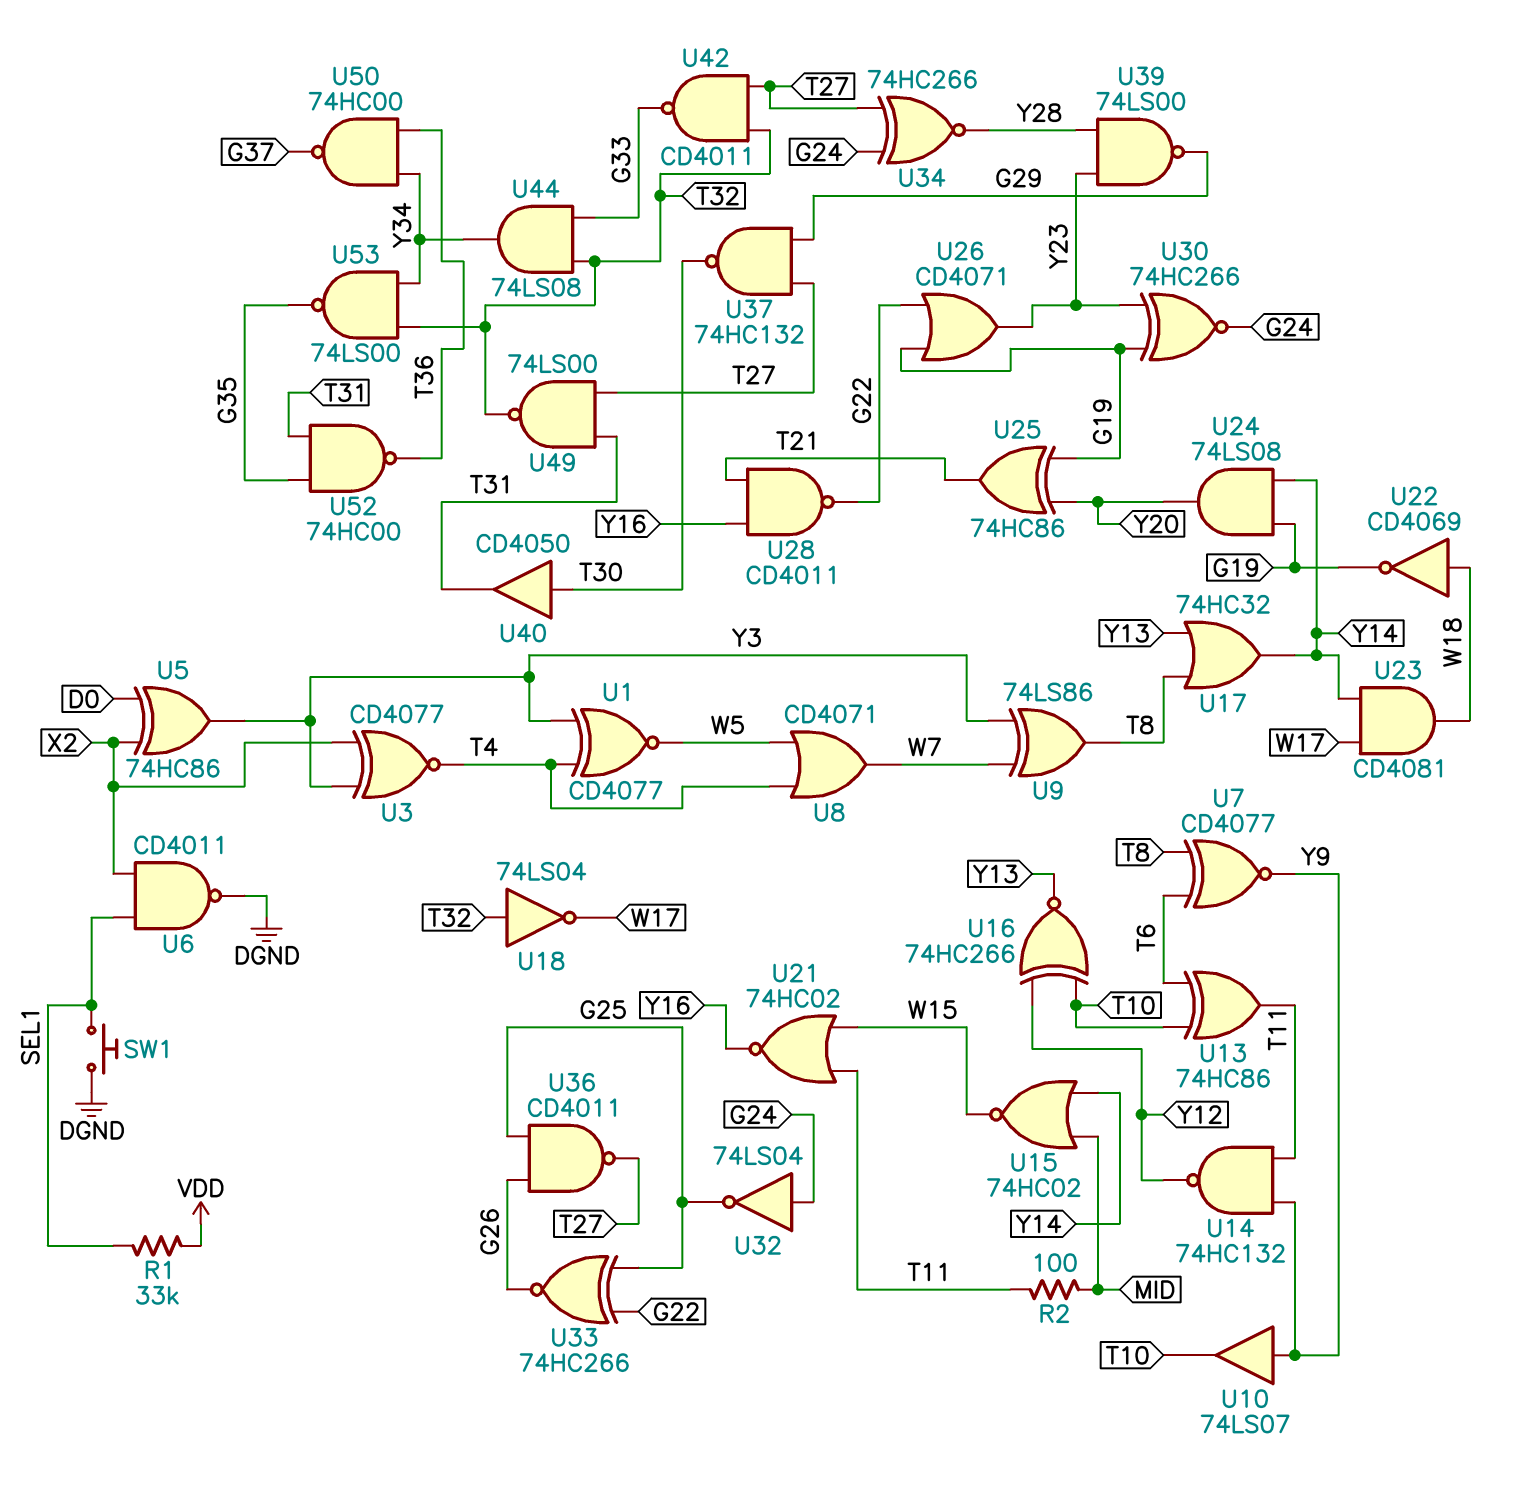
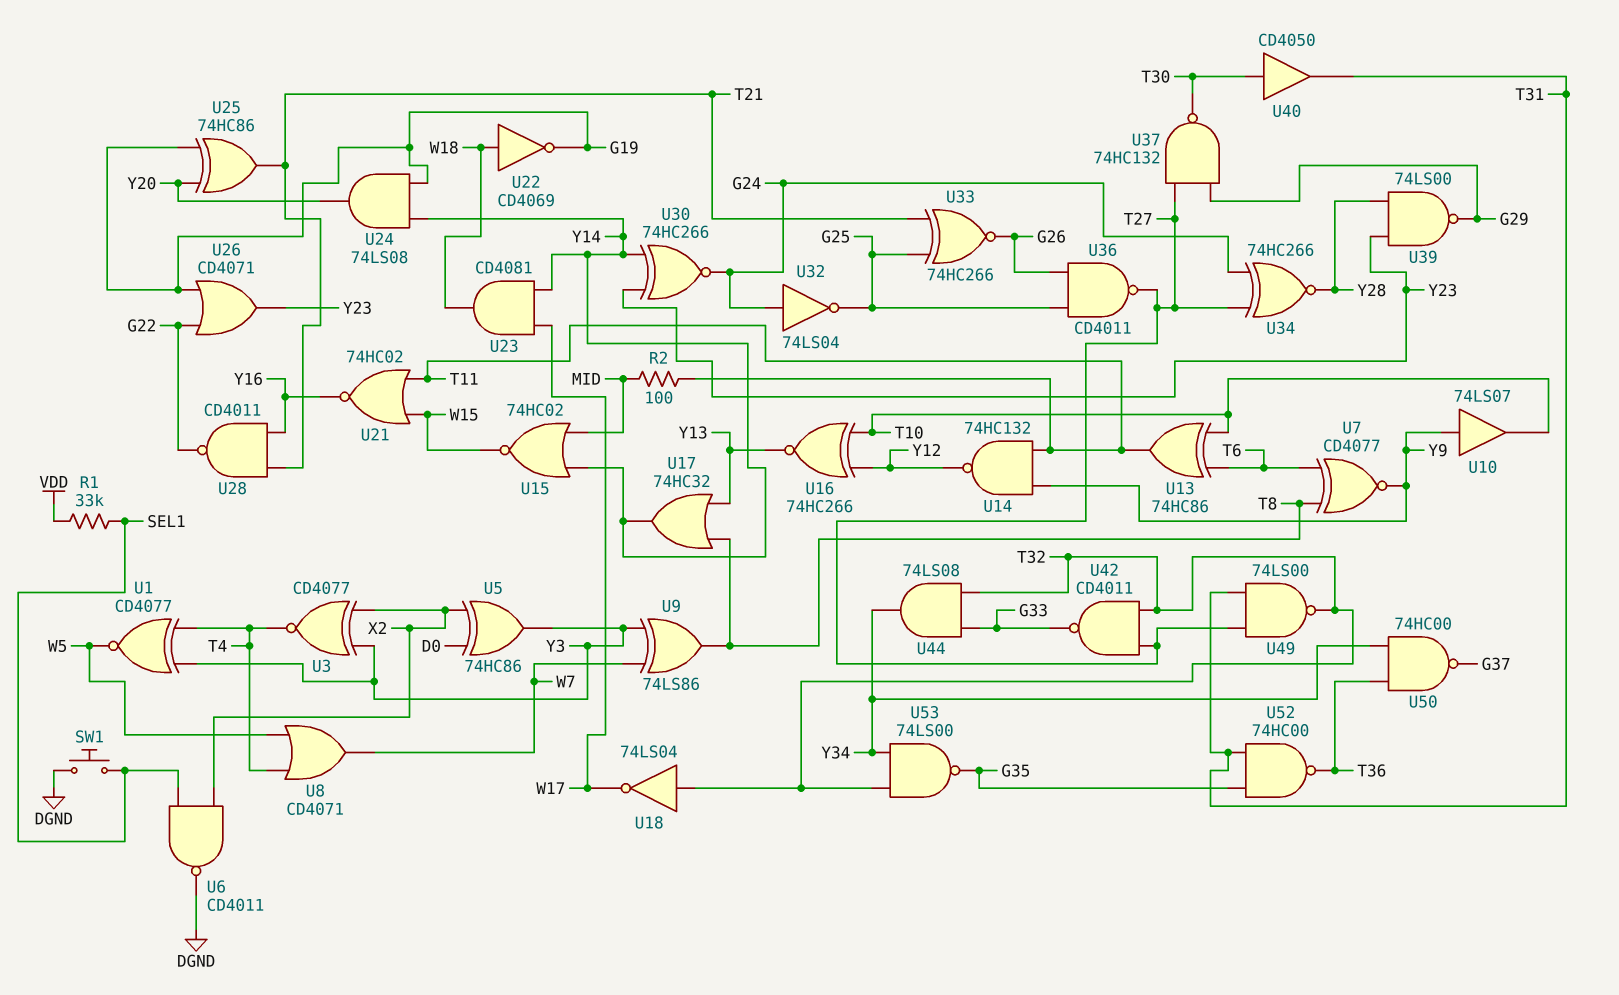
U30: XNOR 74HC266 (in G19, in Y23, out G24) -> XNOR 74HC266 (in Y14, in Y23, out G24)
U33: XNOR 74HC266 (in G22, in G25, out G26) -> XNOR 74HC266 (in G25, in T21, out G26)

